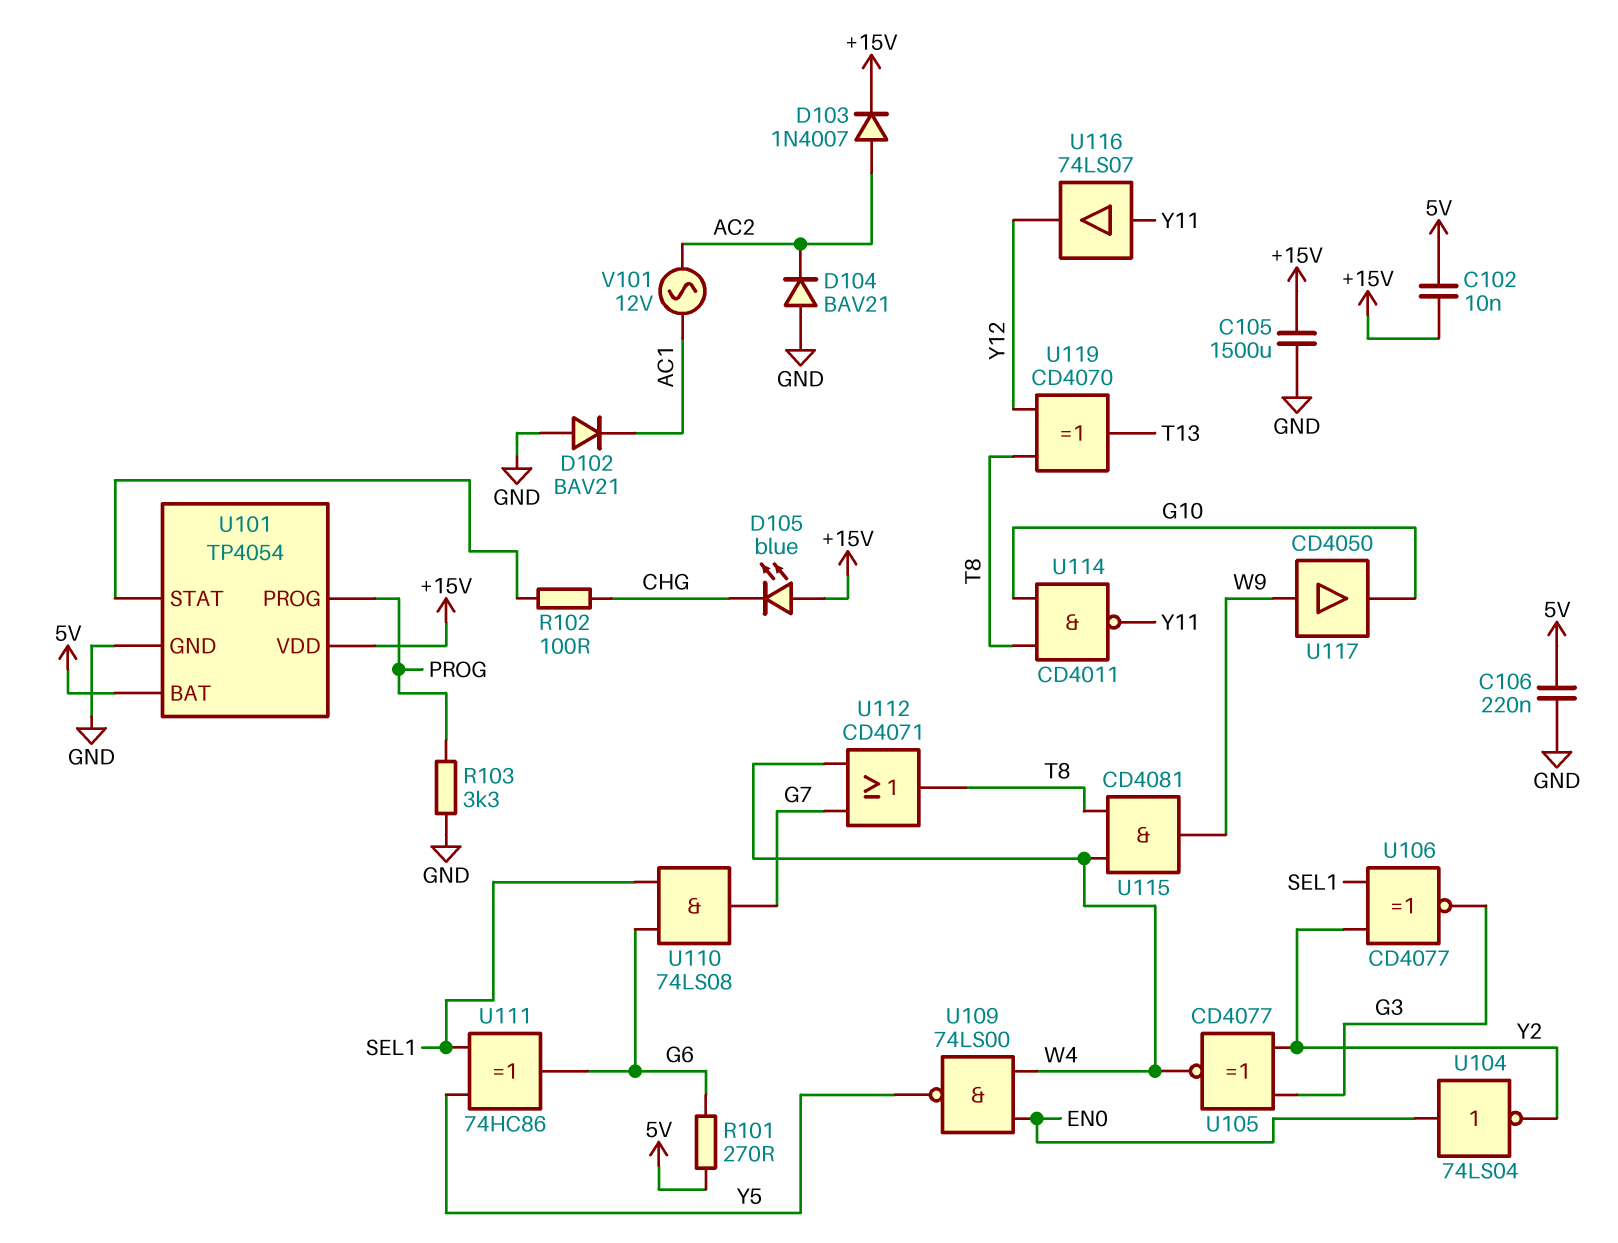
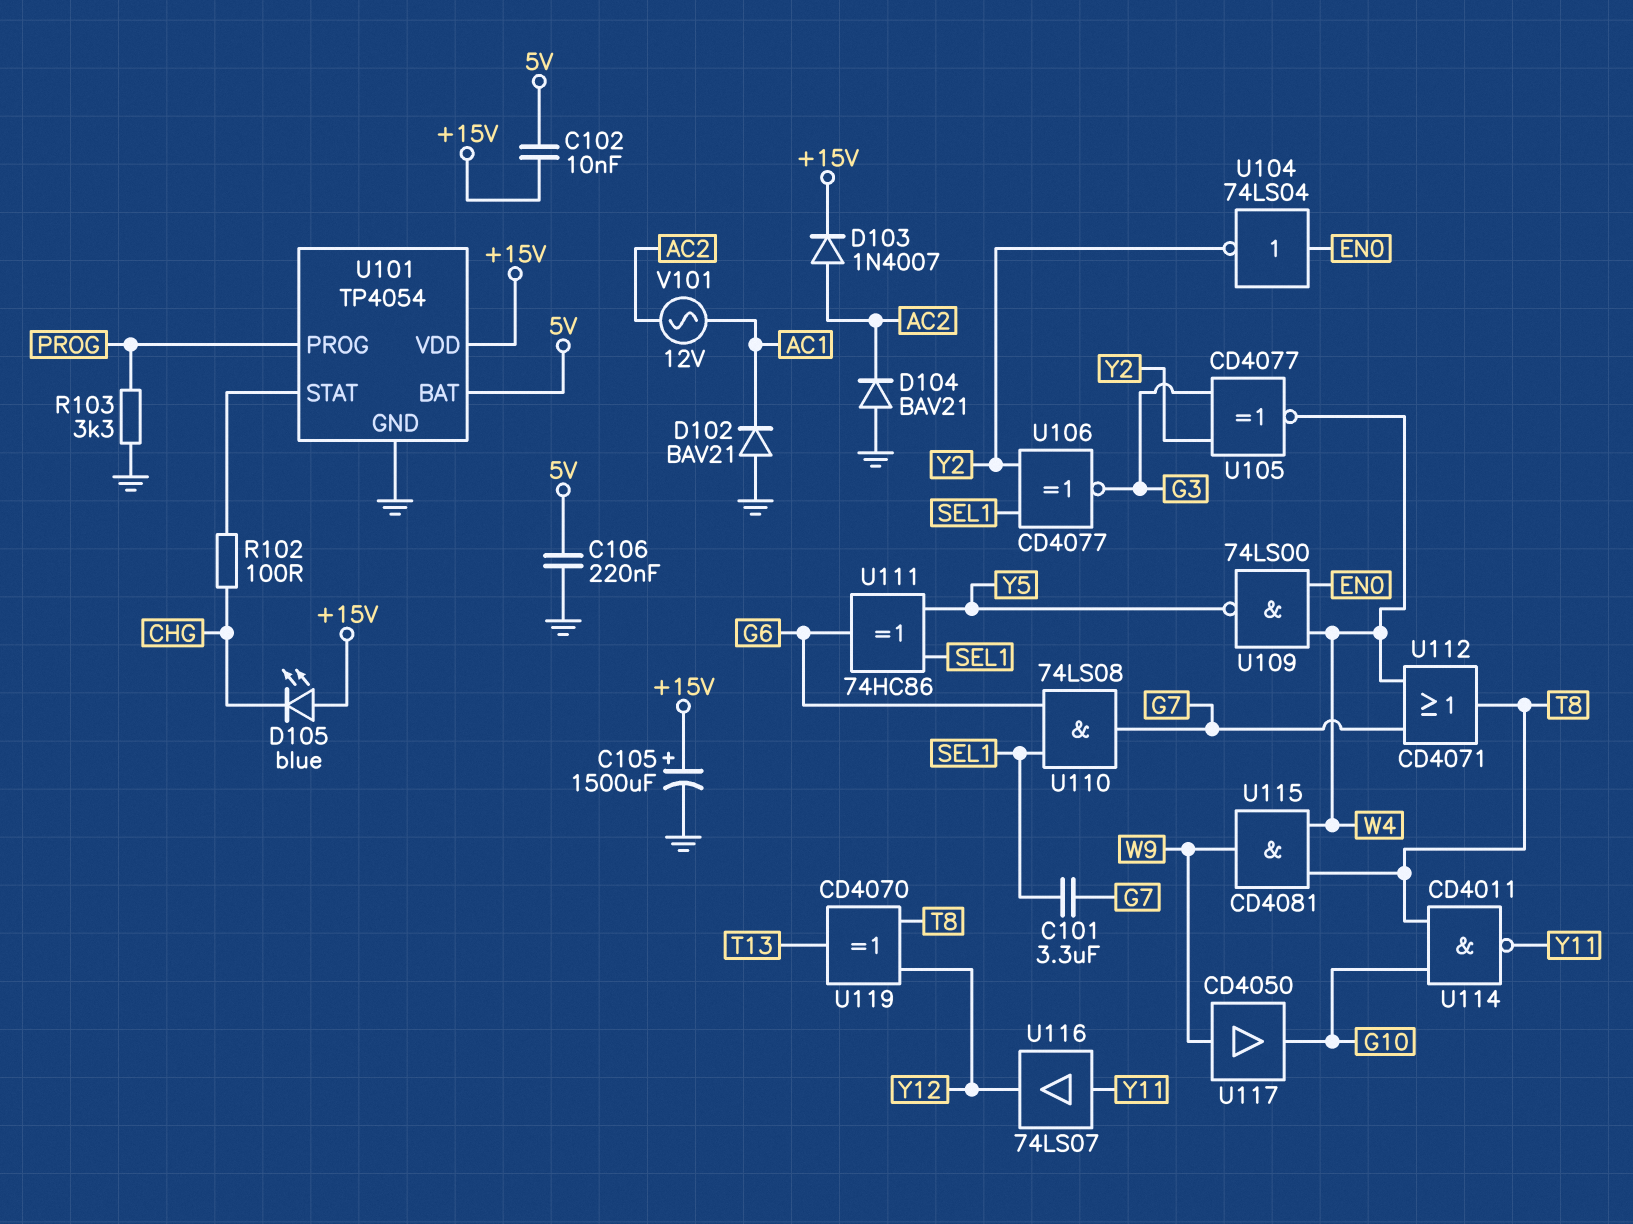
C101: none -> 3.3uF (G7, SEL1)
C105: 1500uF (+15V, GND) -> 1500uF (plus +15V, minus GND)
R101: 270 (5V, G6) -> none

